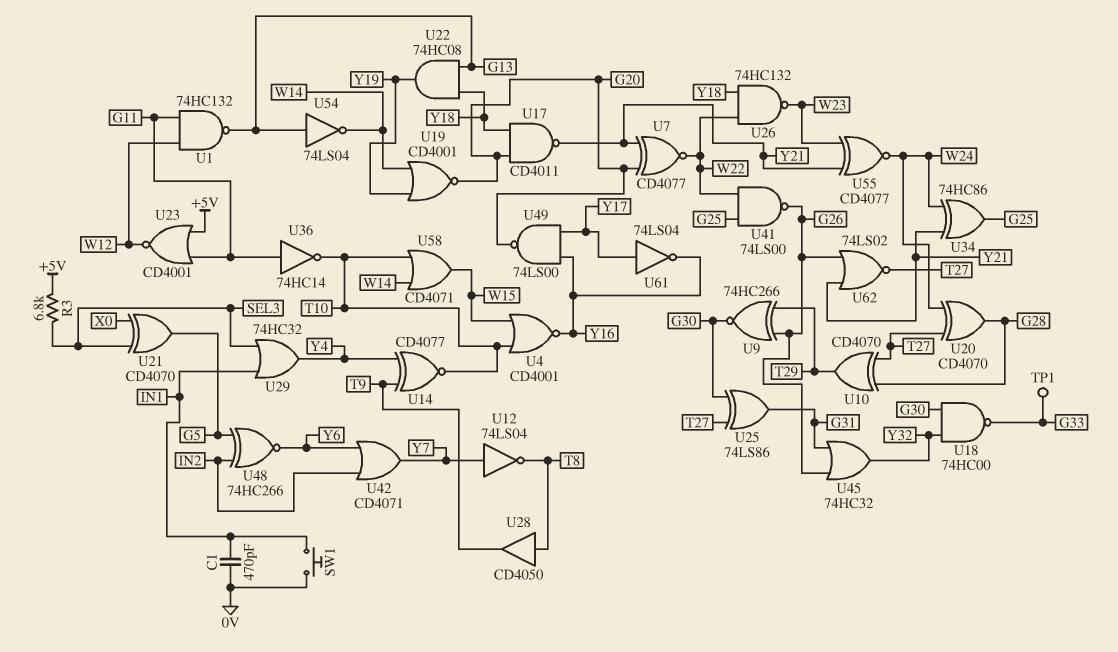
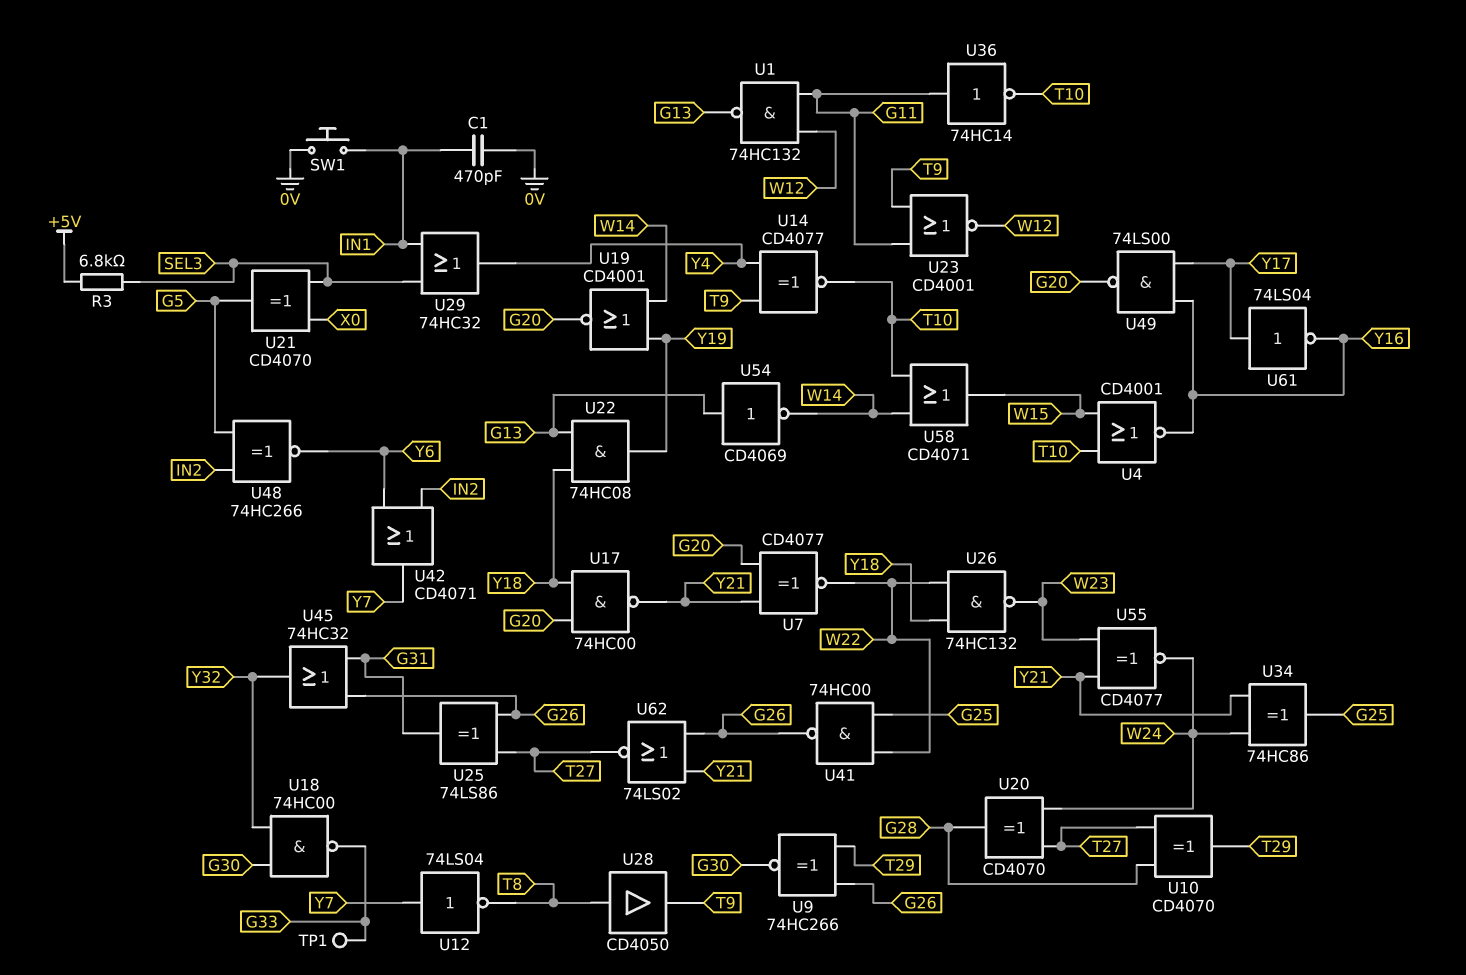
U17: NAND CD4011 (in G20, in Y18, out Y21) -> NAND 74HC00 (in G20, in Y18, out Y21)
U23: NOR CD4001 (in +5V, in G11, out W12) -> NOR CD4001 (in G11, in T9, out W12)
U25: XOR 74LS86 (in G30, in T27, out G31) -> XOR 74LS86 (in G26, in T27, out G31)
U41: NAND 74LS00 (in G25, in W22, out G26) -> NAND 74HC00 (in G25, in W22, out G26)
U54: NOT 74LS04 (in G13, out W14) -> NOT CD4069 (in G13, out W14)

